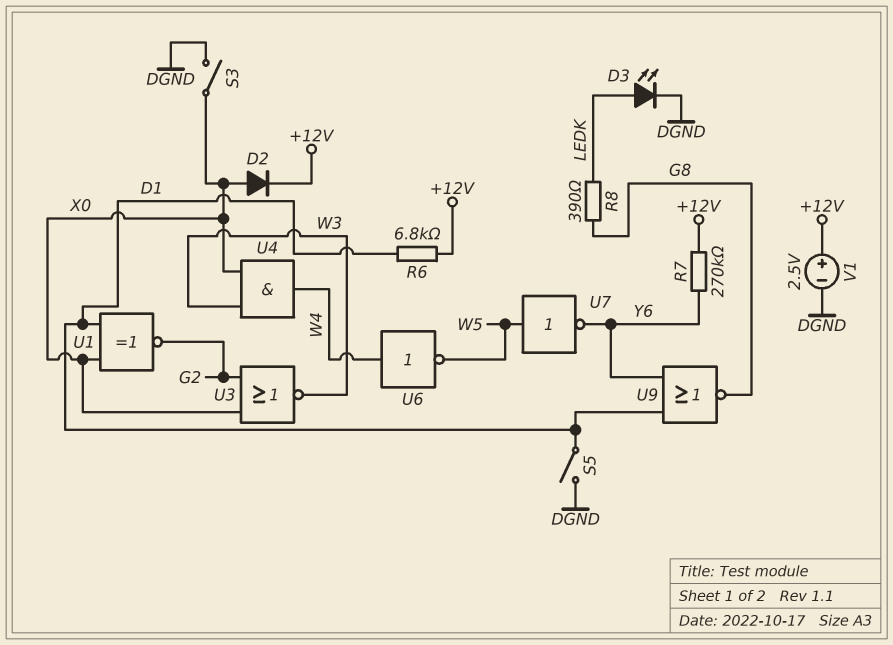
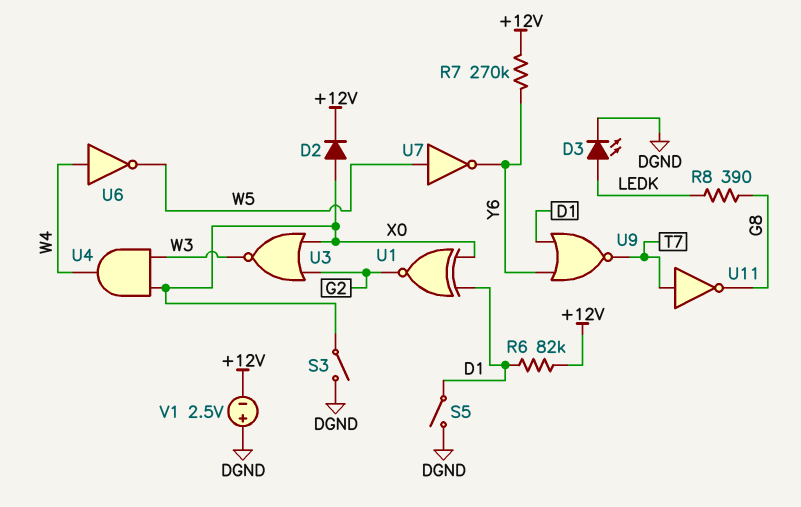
R6: 6.8k (+12V, D1) -> 82k (+12V, D1)
U9: NOR (in D1, in Y6, out G8) -> NOR (in D1, in Y6, out T7)
U11: none -> NOT (in T7, out G8)
V1: 2.5V (plus +12V, minus DGND) -> 2.5V (plus DGND, minus +12V)

